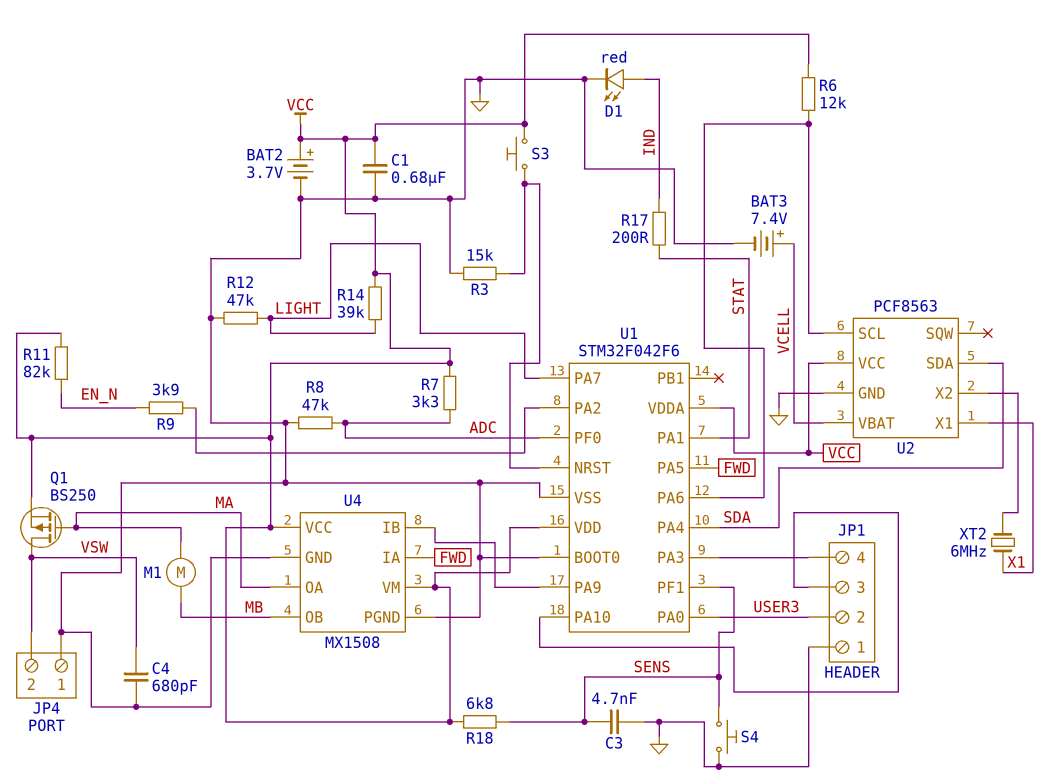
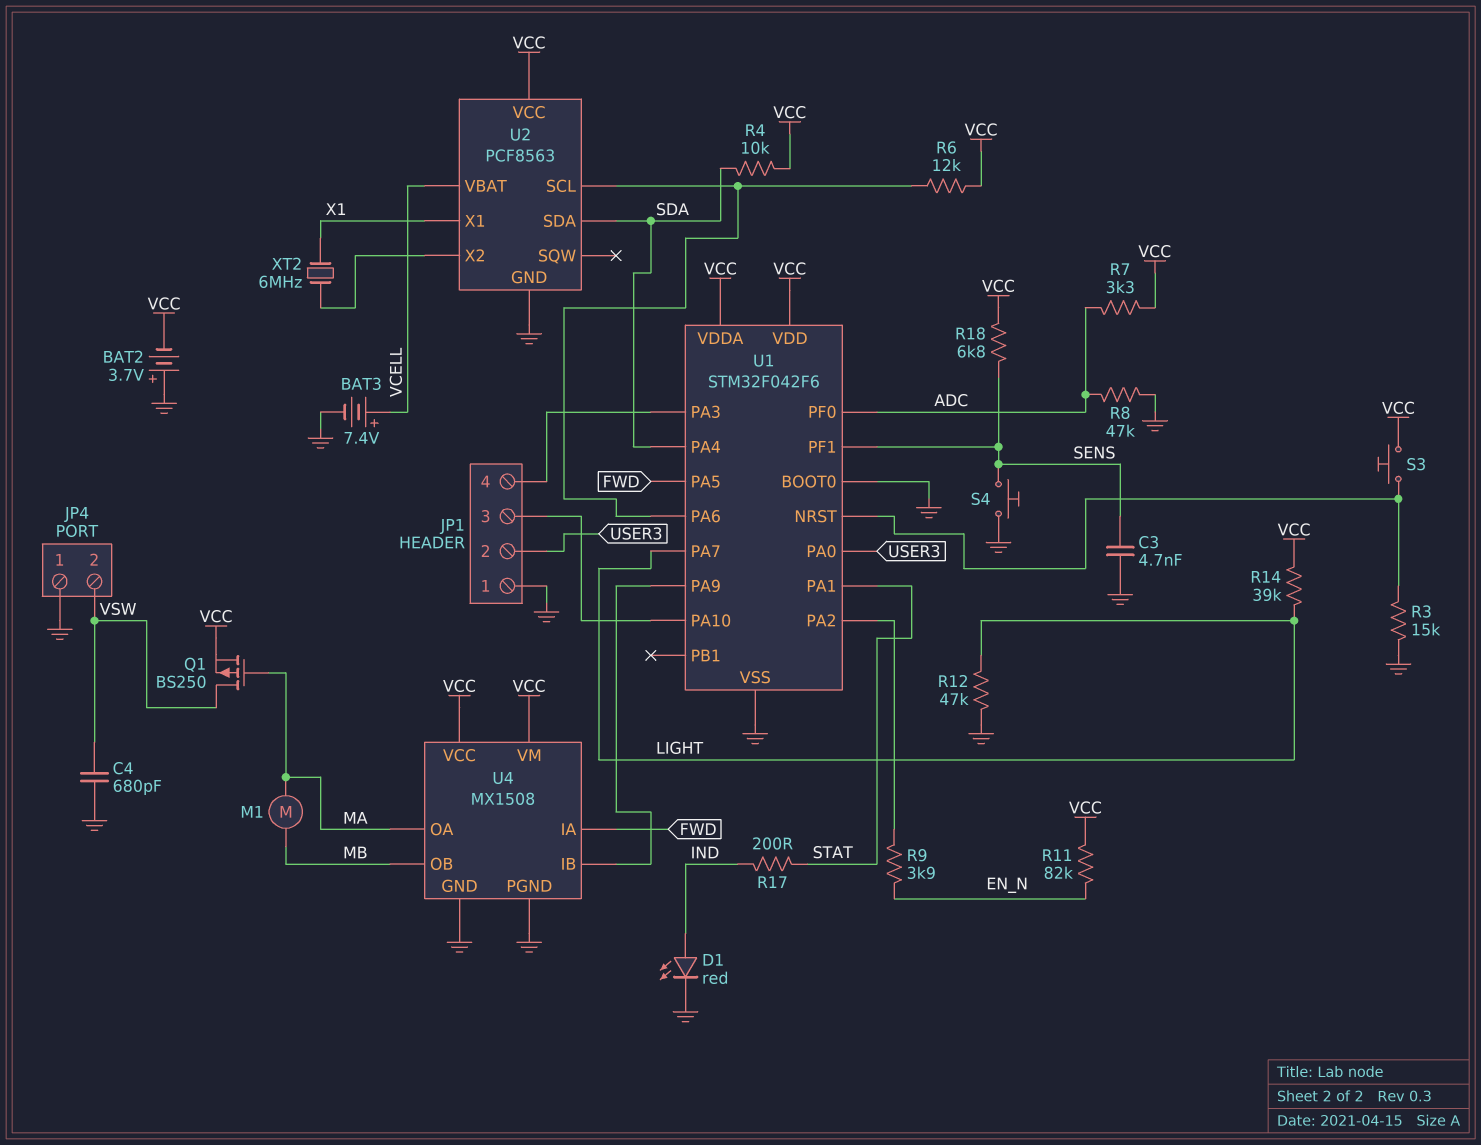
BAT2: 3.7V (plus VCC, minus GND) -> 3.7V (plus GND, minus VCC)
C1: 680nF (GND, VCC) -> none
R4: none -> 10k (SDA, VCC)

